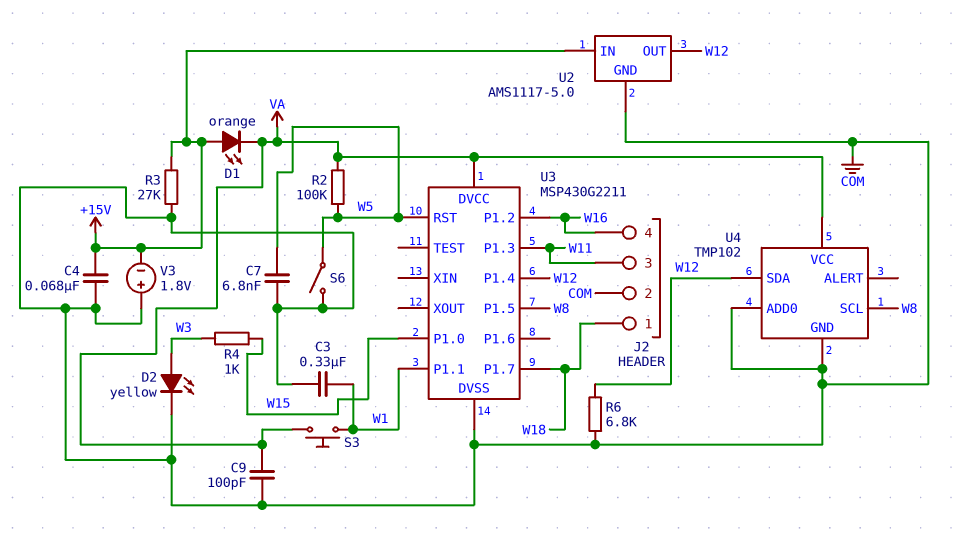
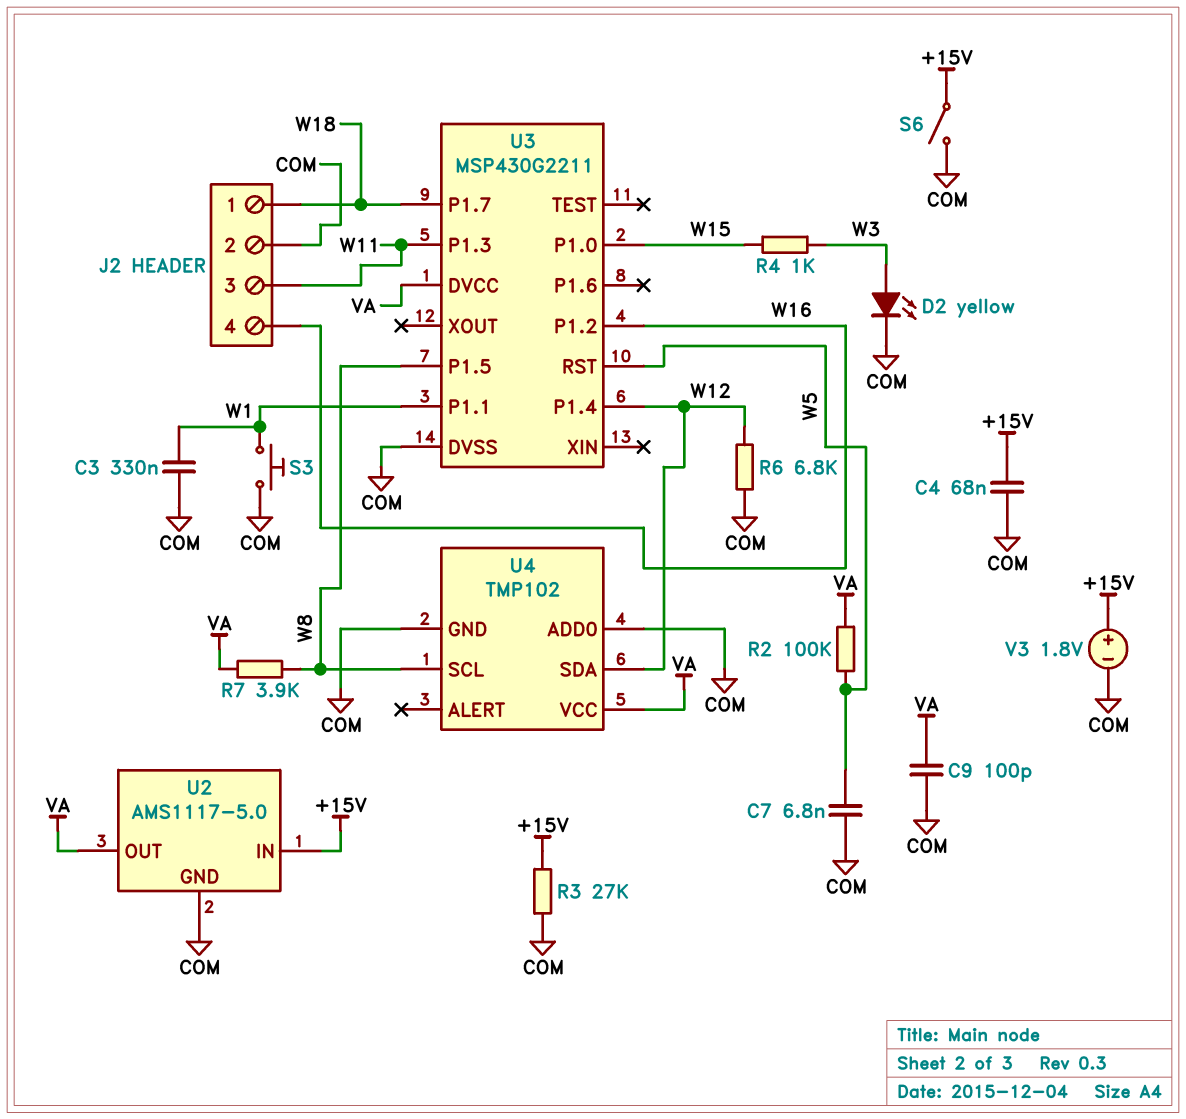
D1: LED orange (A +15V, K VA) -> none
R7: none -> 3.9k (VA, W8)
S3: button (VA, W1) -> button (COM, W1)
S6: switch (COM, W5) -> switch (+15V, COM)
U2 pin OUT: W12 -> VA
V3: 1.8V (plus COM, minus +15V) -> 1.8V (plus +15V, minus COM)

